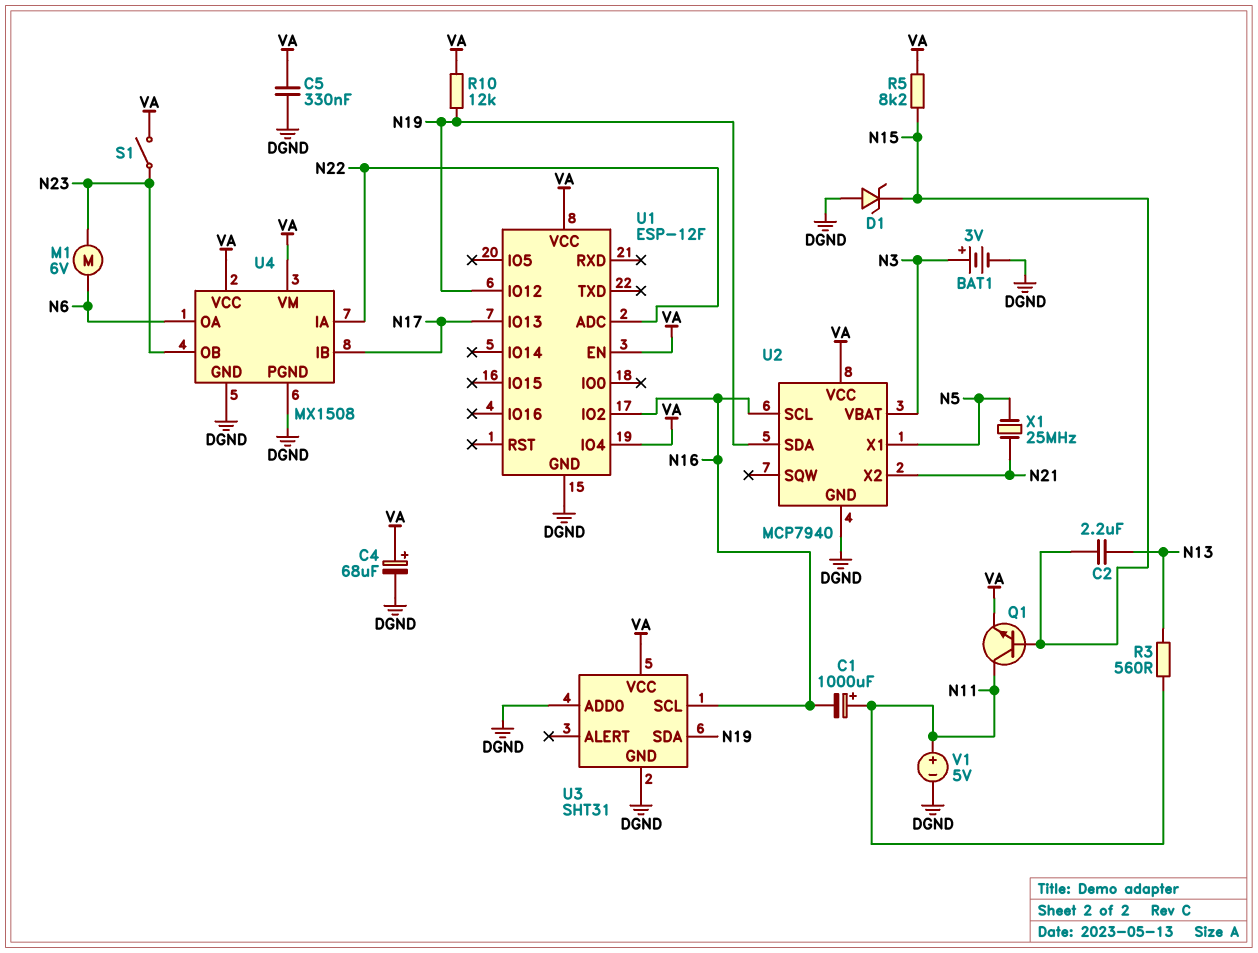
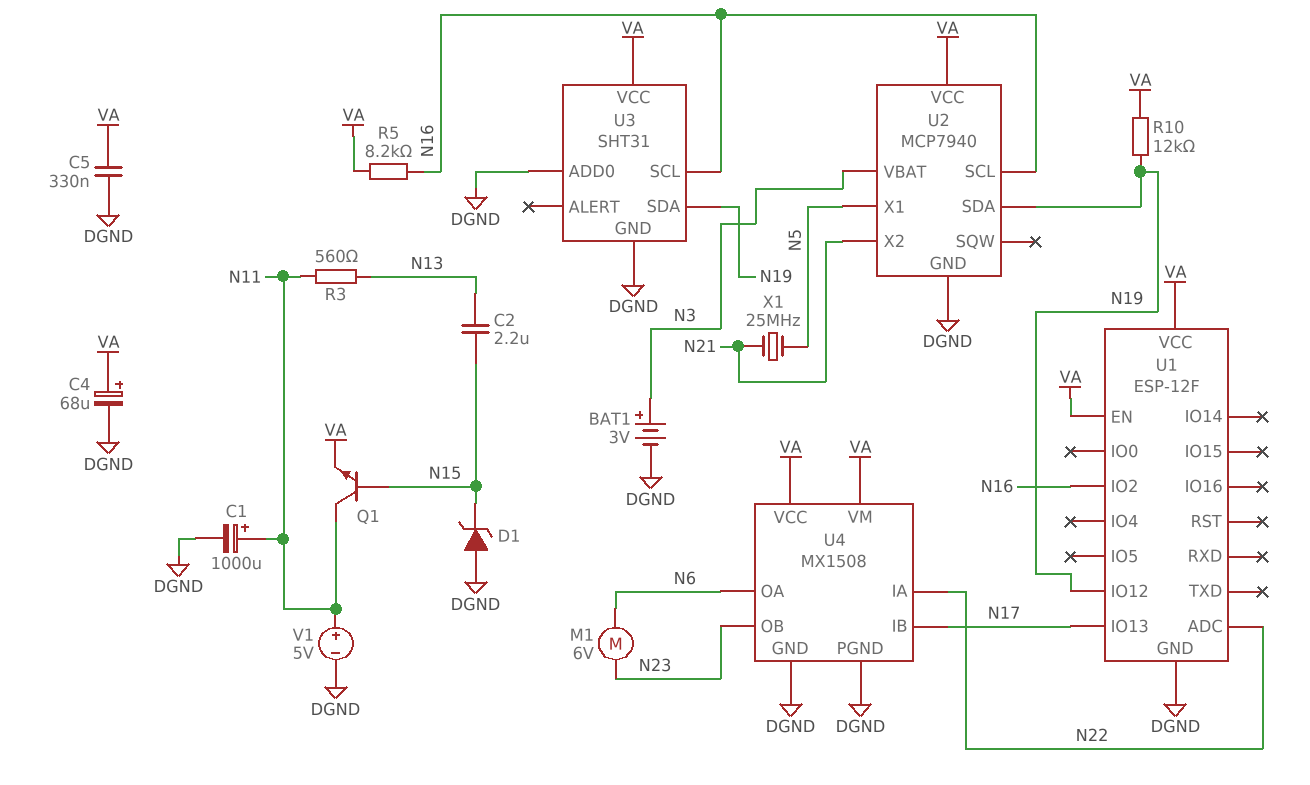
C1: 1000uF (plus N11, minus N16) -> 1000uF (plus N11, minus DGND)
R5: 8.2k (N15, VA) -> 8.2k (N16, VA)
S1: switch (N23, VA) -> none
U1 pin IO4: VA -> none

